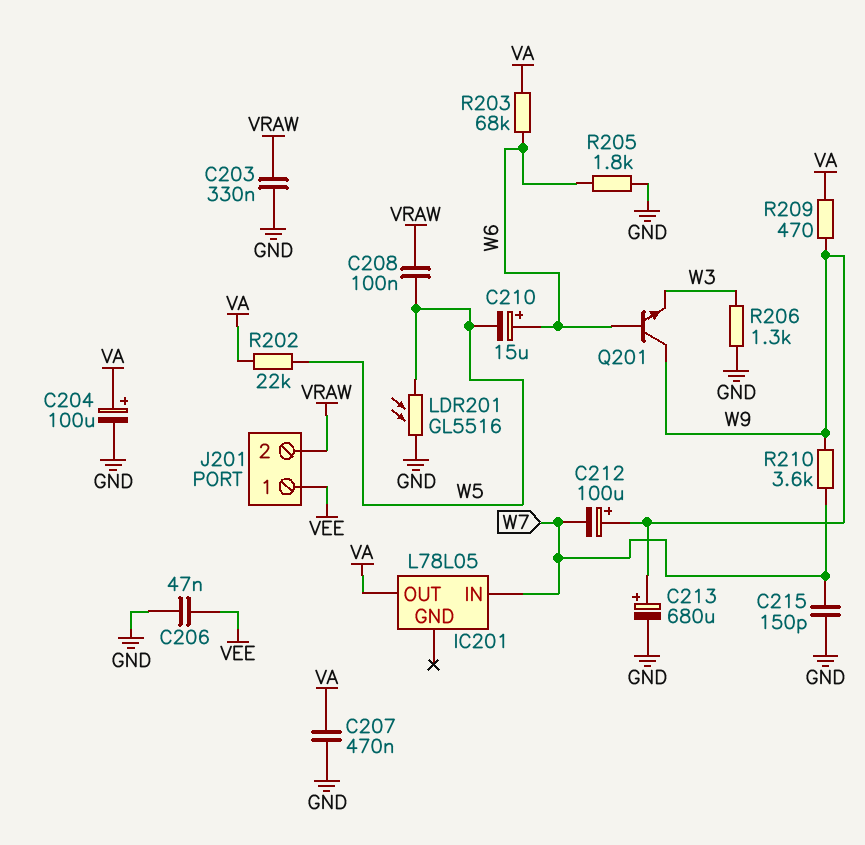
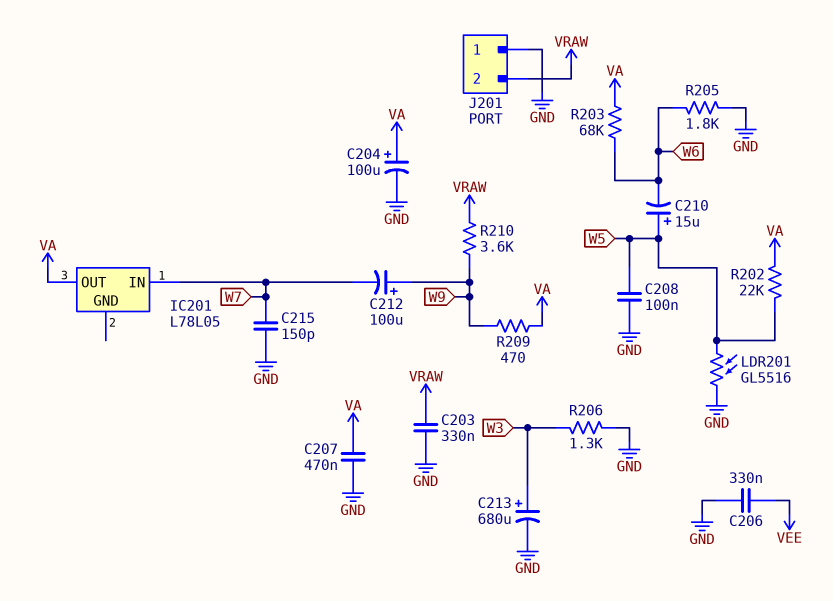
C206: 47nF (GND, VEE) -> 330nF (GND, VEE)
C208: 100nF (VRAW, W5) -> 100nF (GND, W5)
C210: 15uF (plus W6, minus W5) -> 15uF (plus W5, minus W6)
C213: 680uF (plus W9, minus GND) -> 680uF (plus W3, minus GND)
J201 pin 1: VEE -> GND
Q201: NPN (B W6, C W9, E W3) -> none
R210: 3.6k (W7, W9) -> 3.6k (VRAW, W9)

